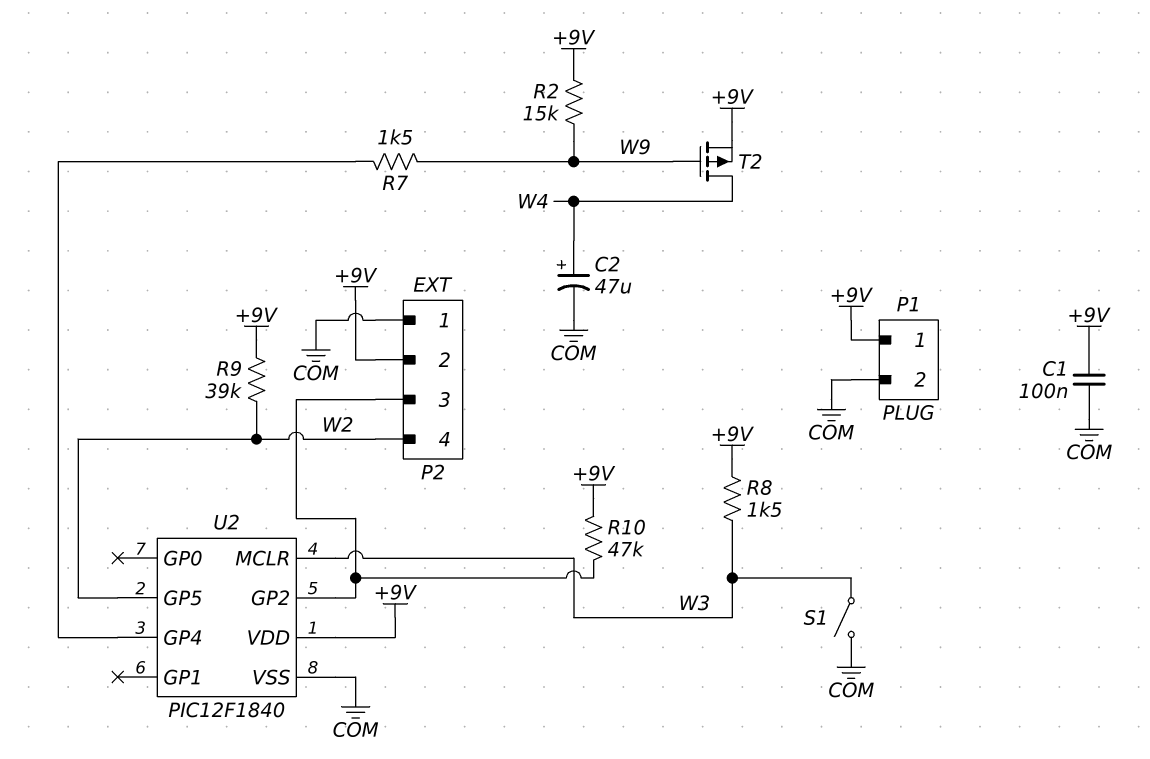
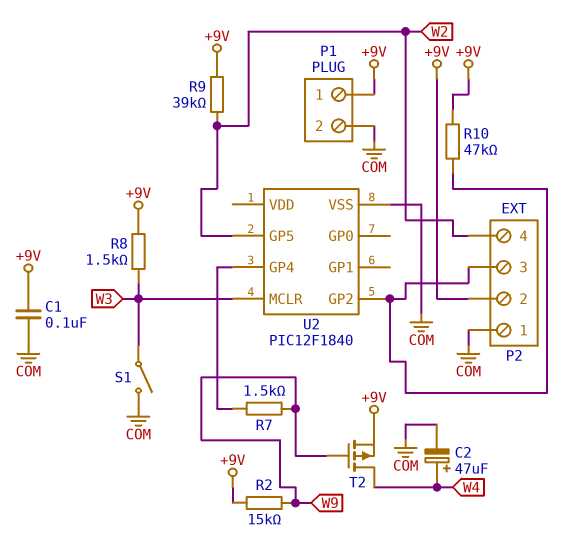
U2 pin VDD: +9V -> none

